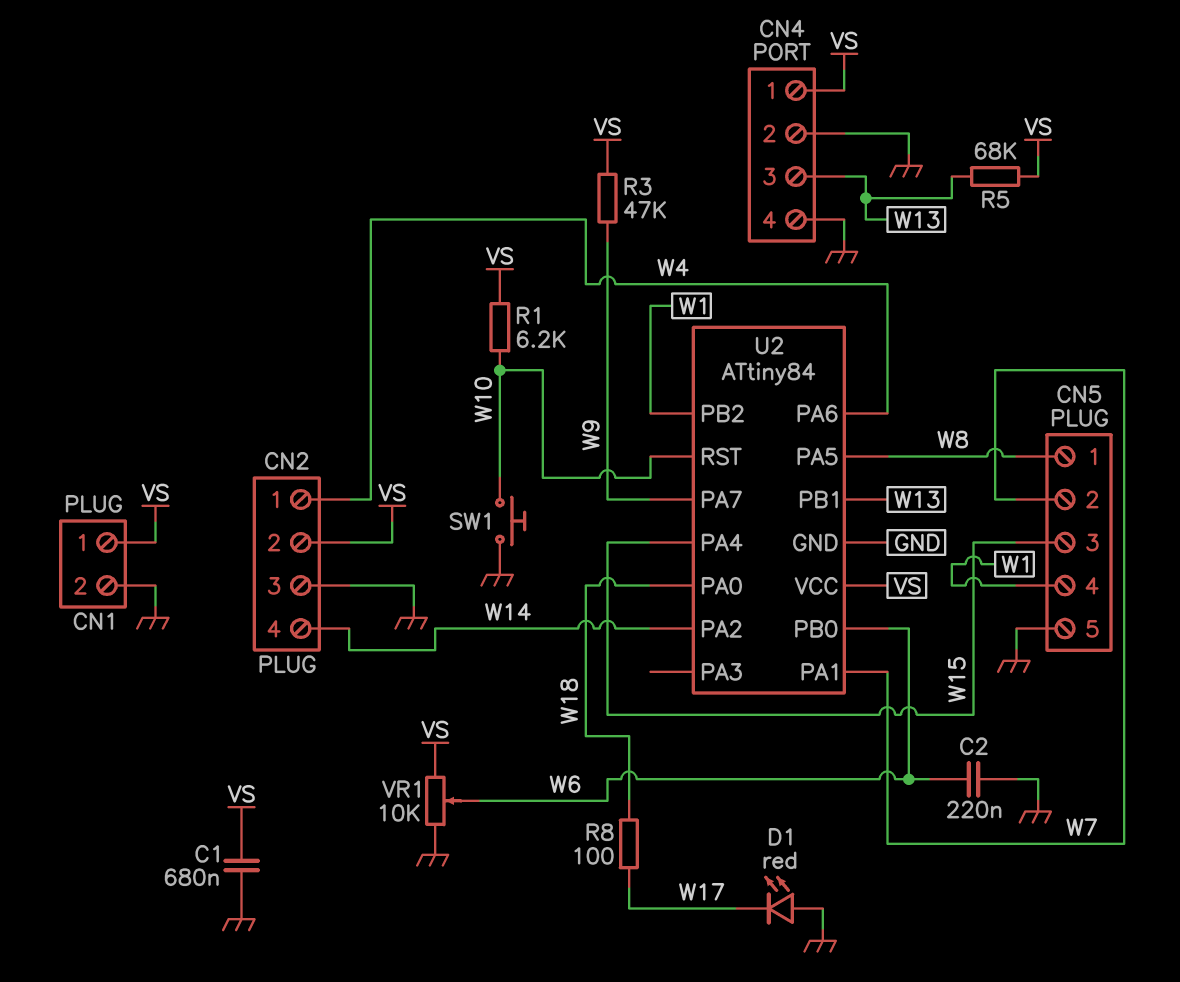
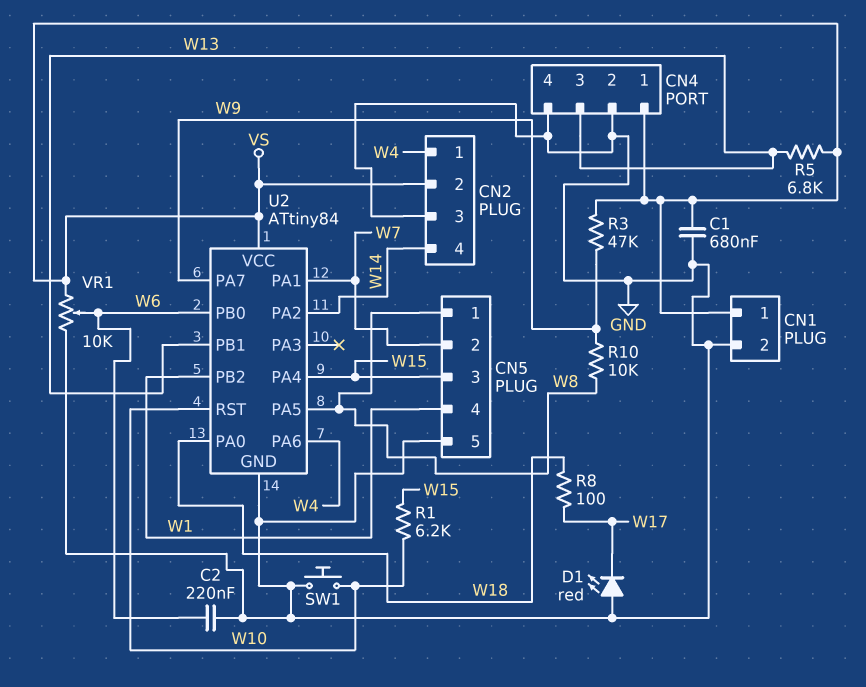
R1: 6.2k (VS, W10) -> 6.2k (W10, W15)
R5: 68k (VS, W13) -> 6.8k (VS, W13)
R10: none -> 10k (W8, W9)

